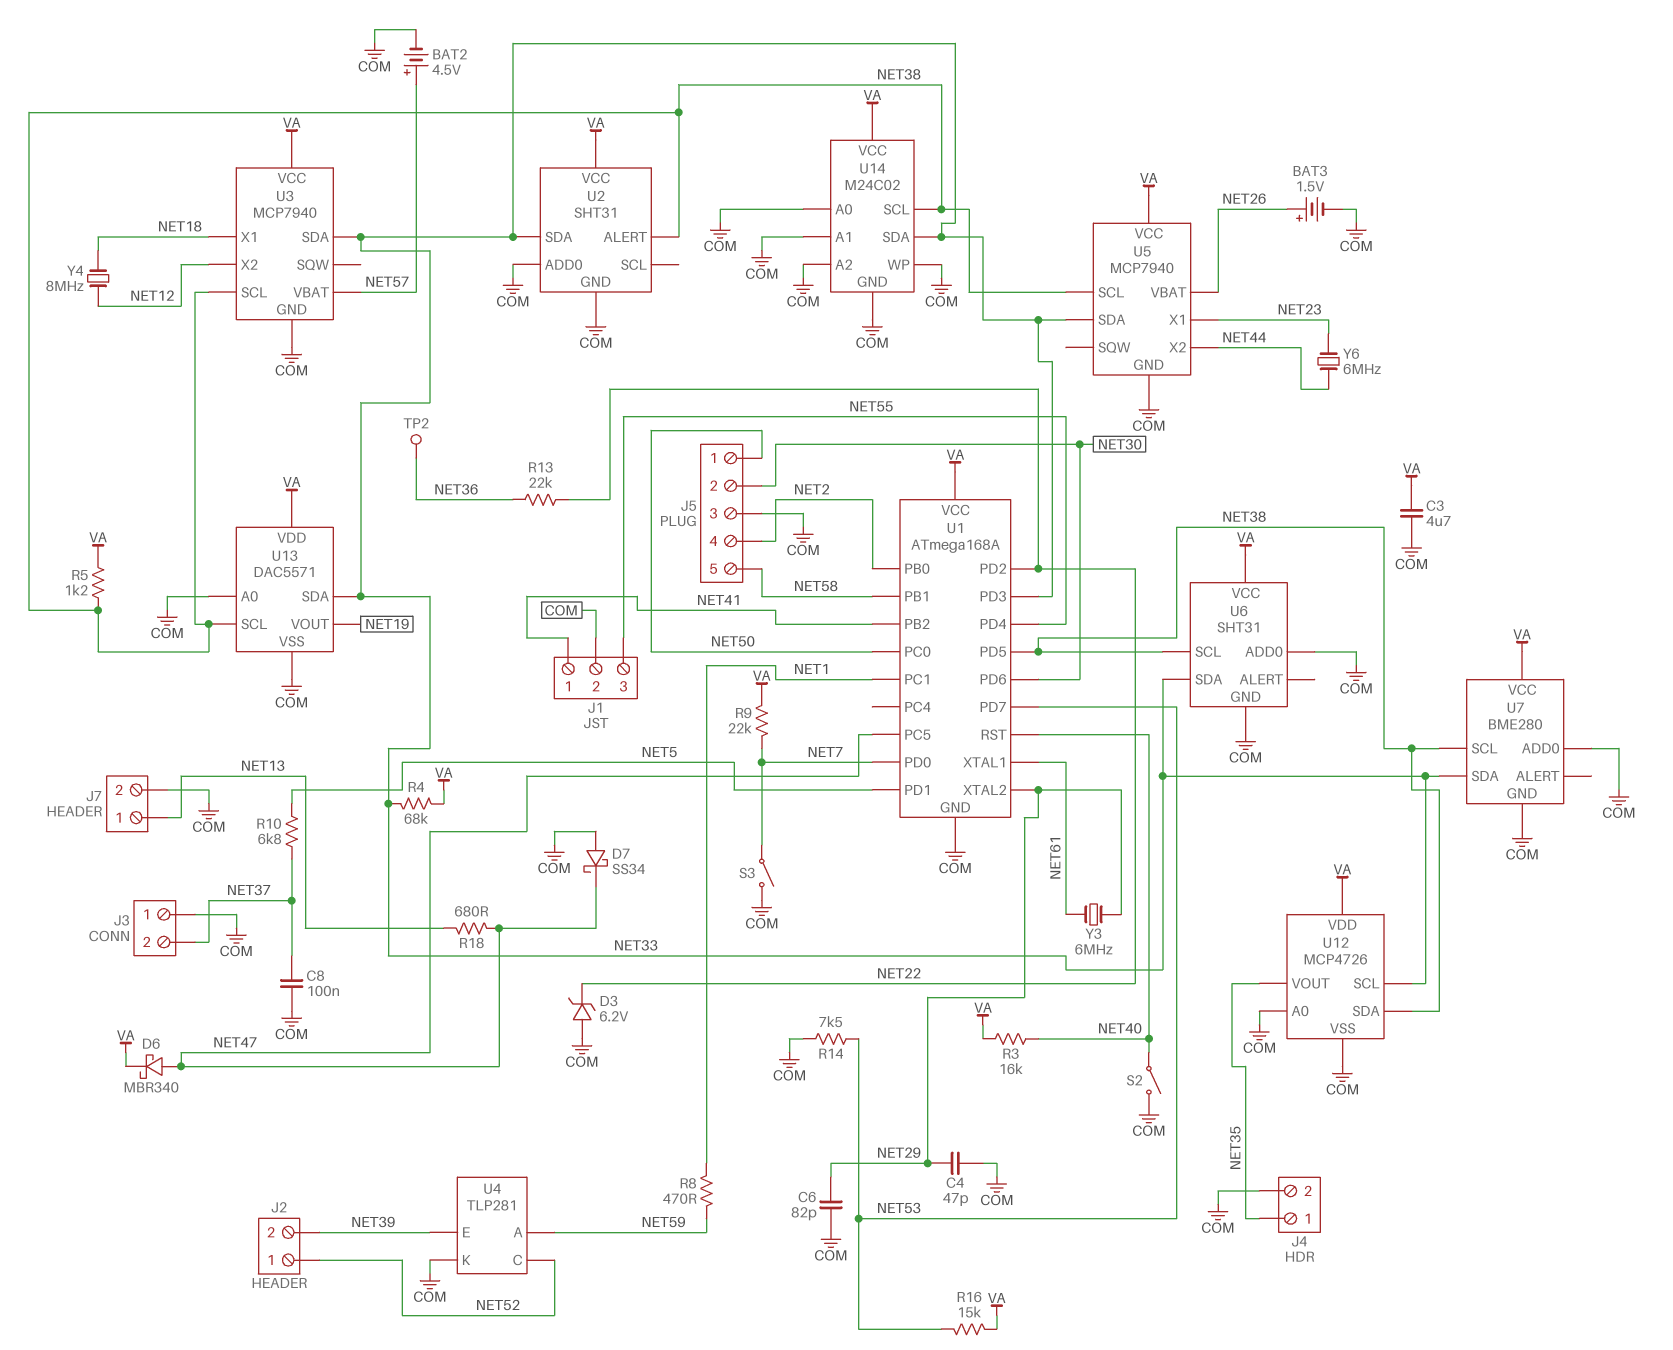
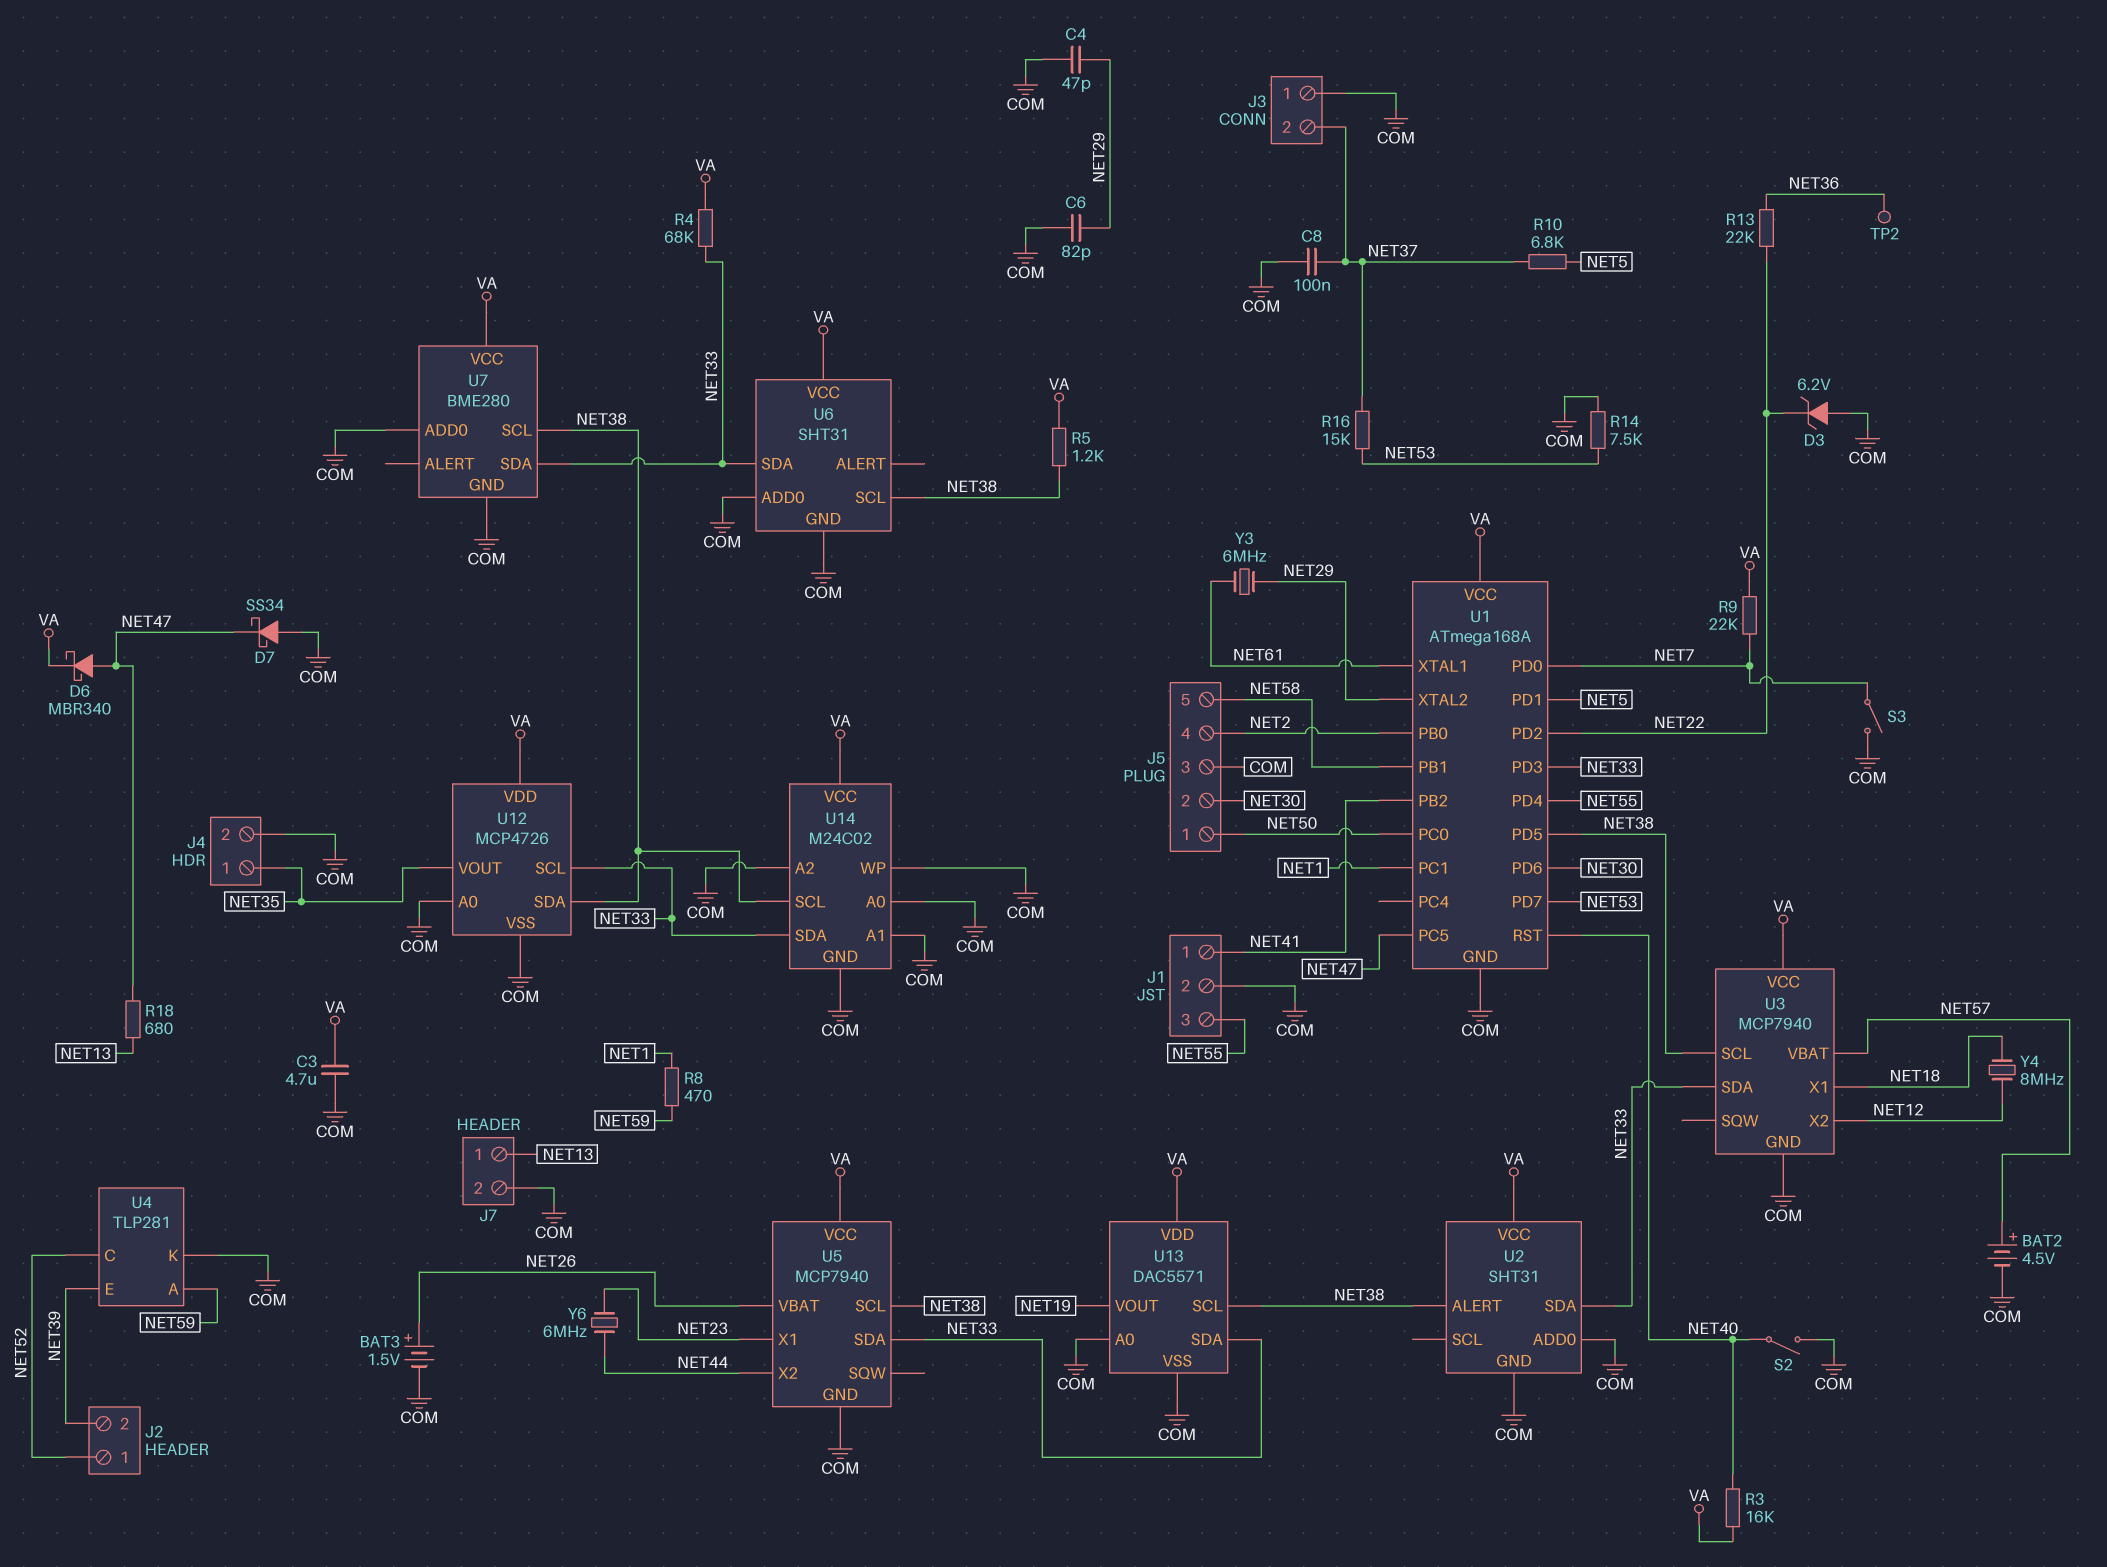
R16: 15k (NET53, VA) -> 15k (NET37, NET53)

